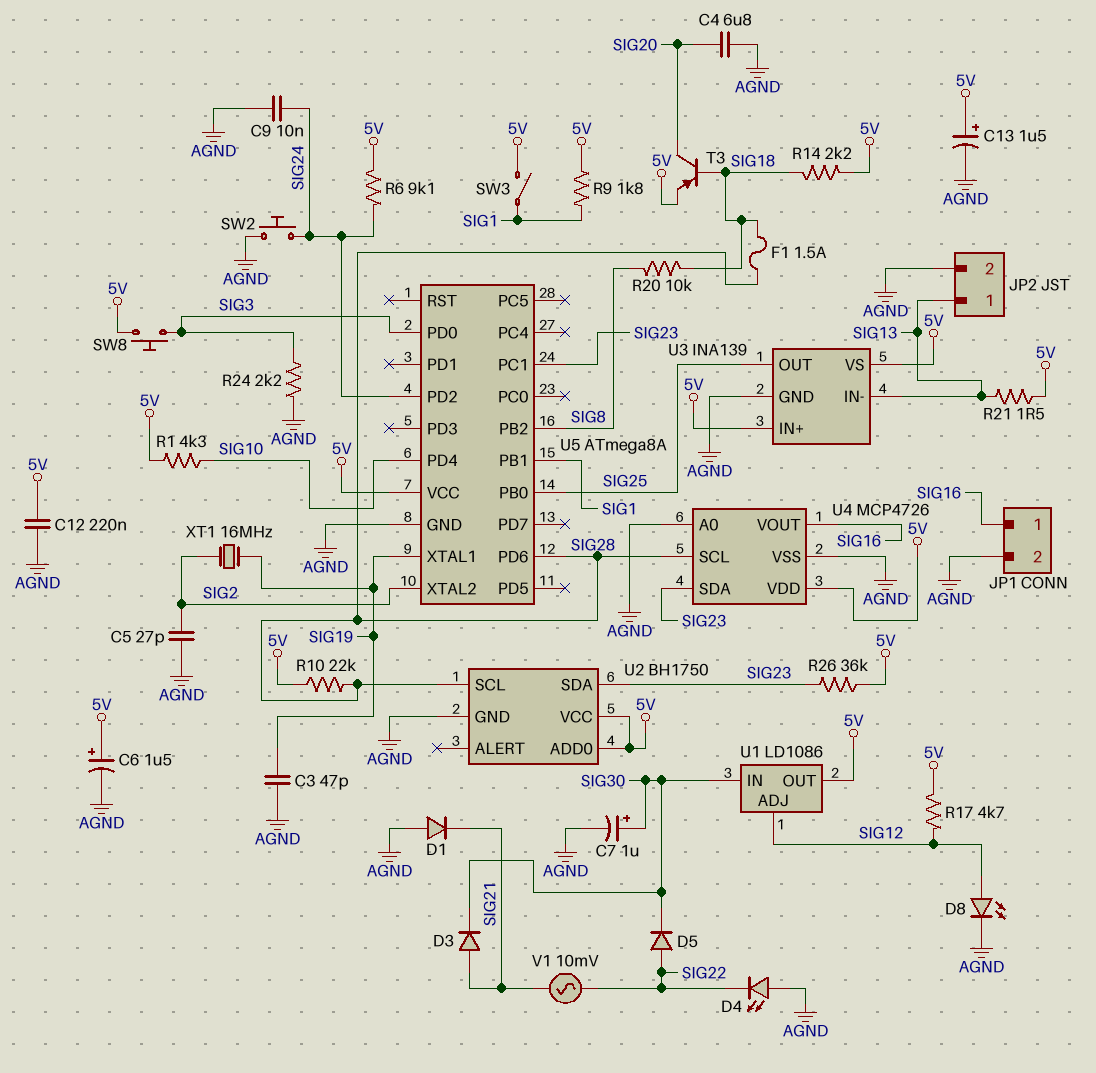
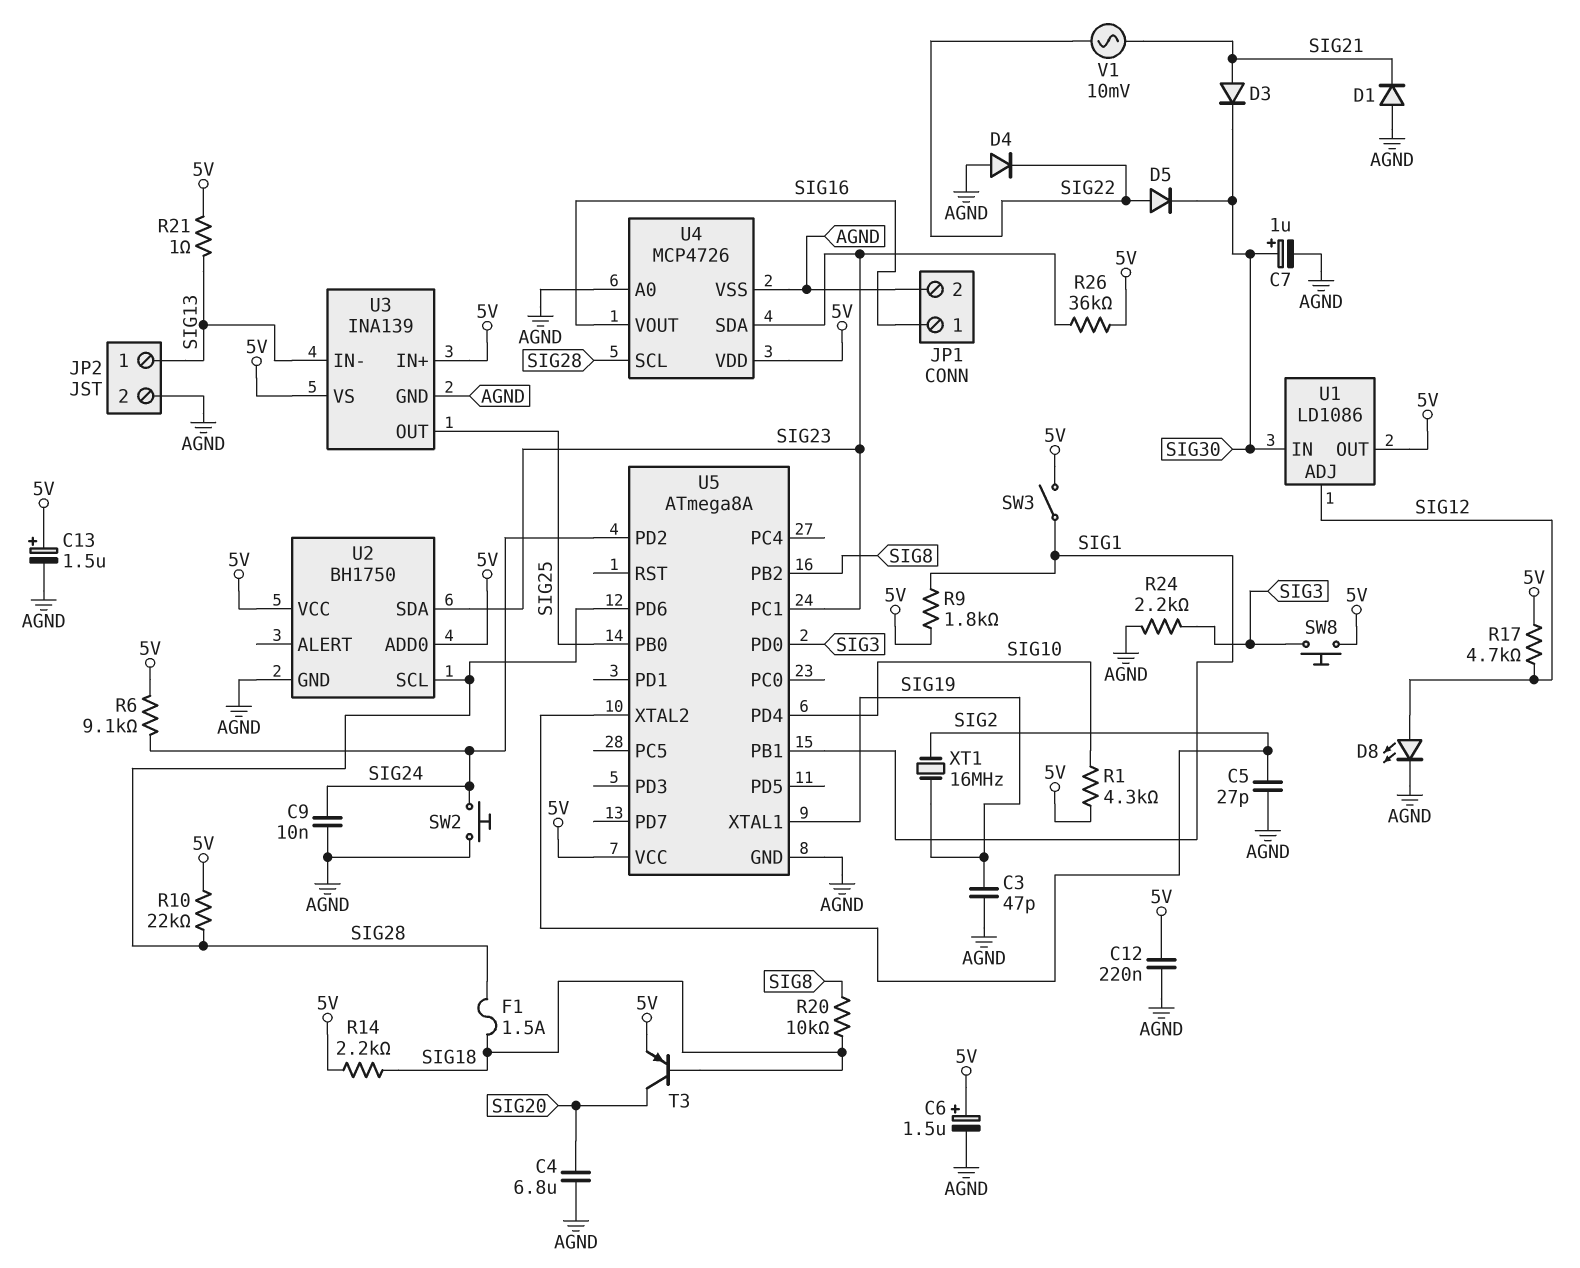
D4: LED (A AGND, K SIG22) -> diode (A AGND, K SIG22)
R21: 1.5 (5V, SIG13) -> 1 (5V, SIG13)

